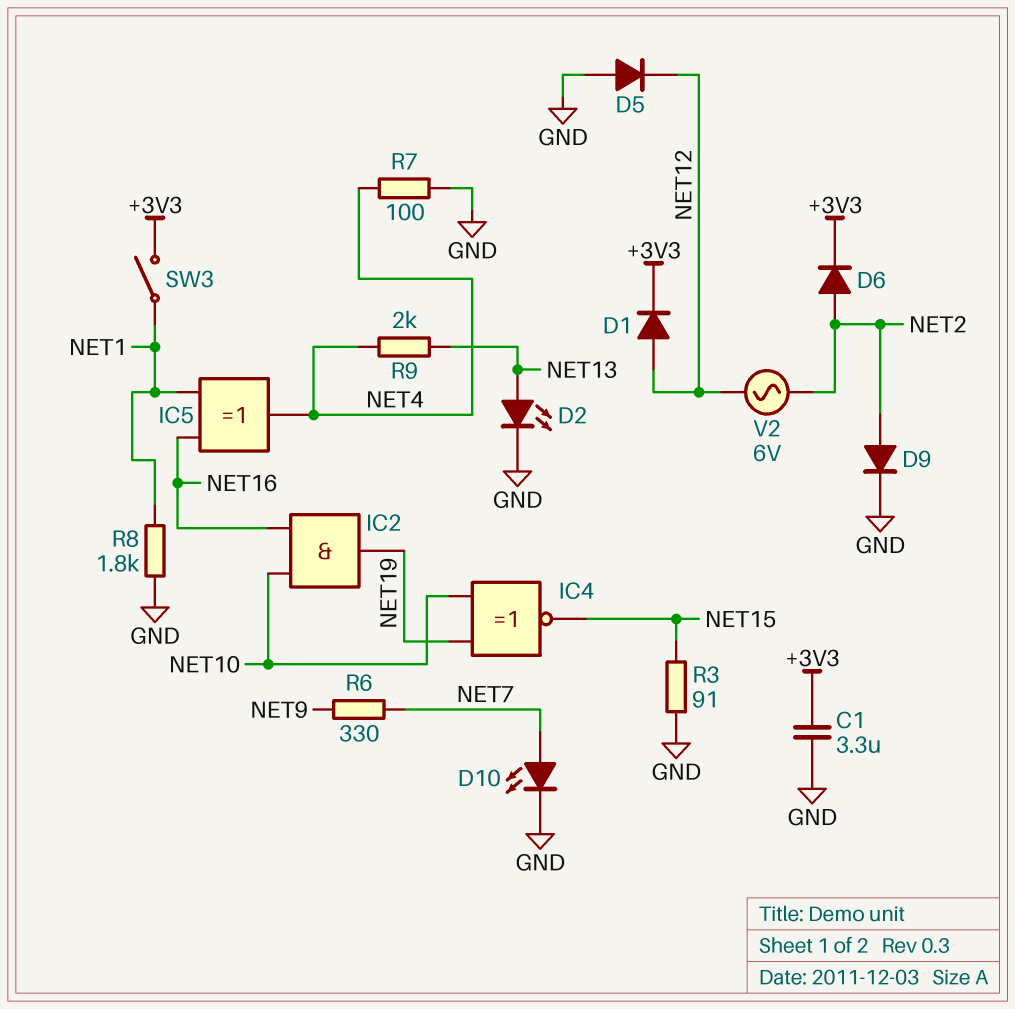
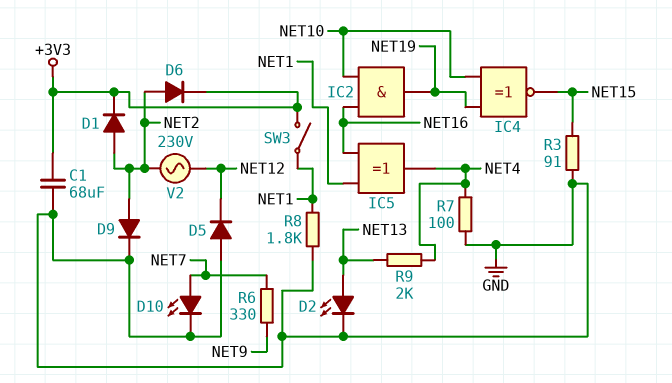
C1: 3.3uF (+3V3, GND) -> 68uF (+3V3, GND)
D1: diode (A NET12, K +3V3) -> diode (A NET2, K +3V3)
V2: AC 6V (NET2, NET12) -> AC 230V (NET2, NET12)

